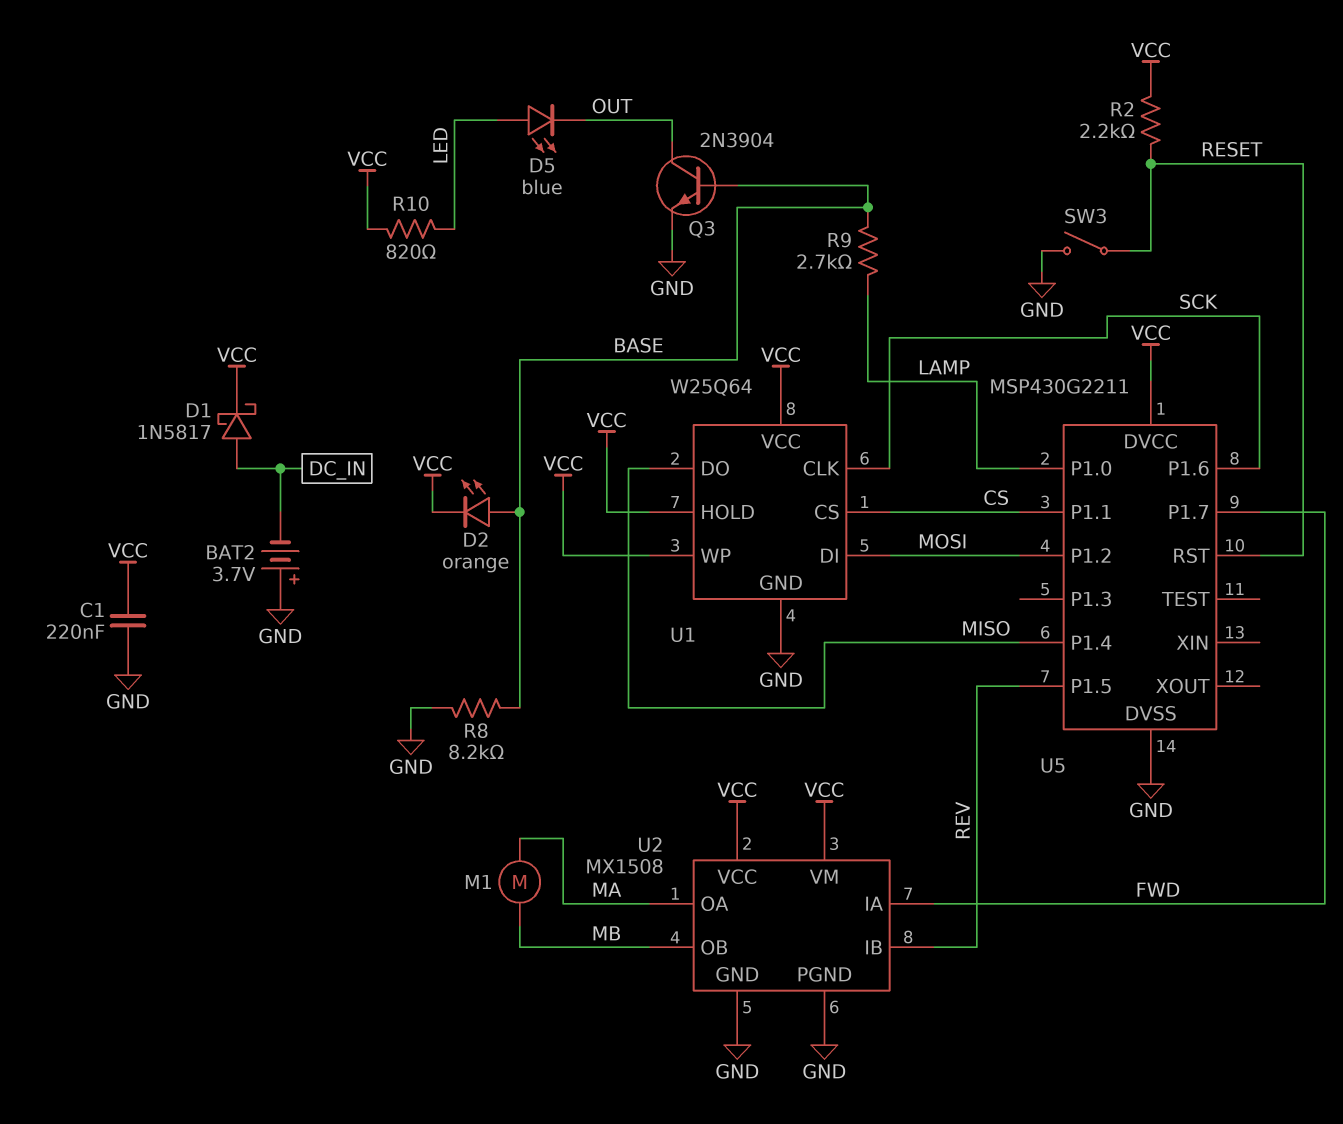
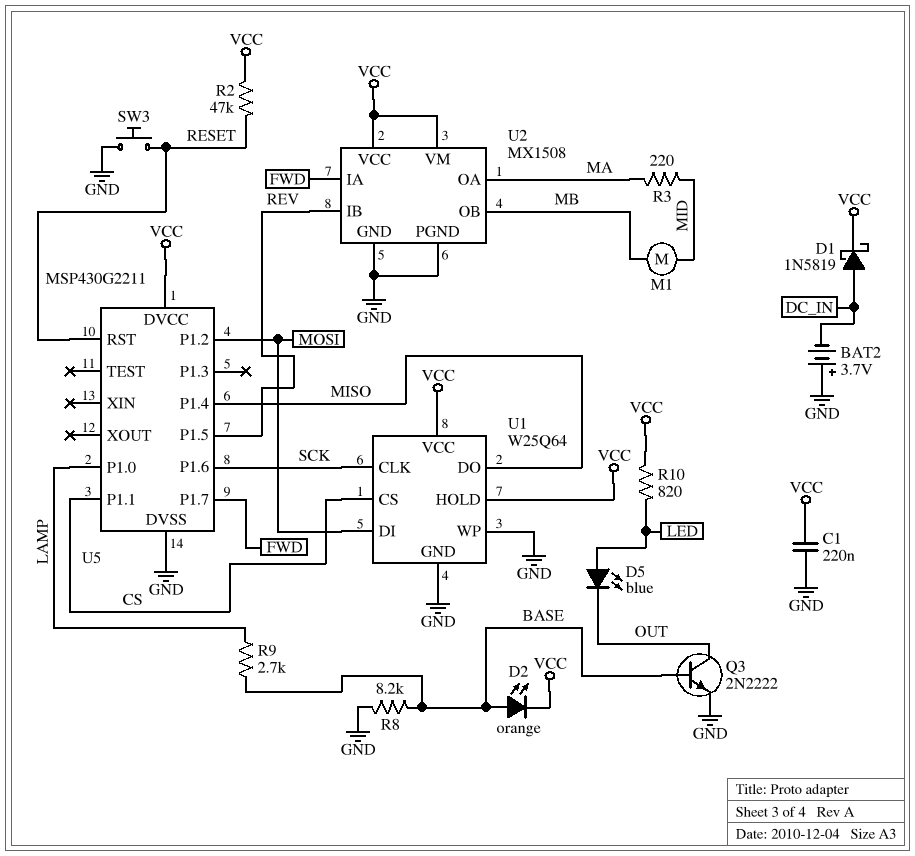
D1: schottky 1N5817 (A DC_IN, K VCC) -> schottky 1N5819 (A DC_IN, K VCC)
M1: motor (MA, MB) -> motor (MB, MID)
Q3: NPN 2N3904 (B BASE, C OUT, E GND) -> NPN 2N2222 (B BASE, C OUT, E GND)
R2: 2.2k (RESET, VCC) -> 47k (RESET, VCC)
R3: none -> 220 (MA, MID)
SW3: switch (GND, RESET) -> button (GND, RESET)
U1 pin WP: VCC -> GND

